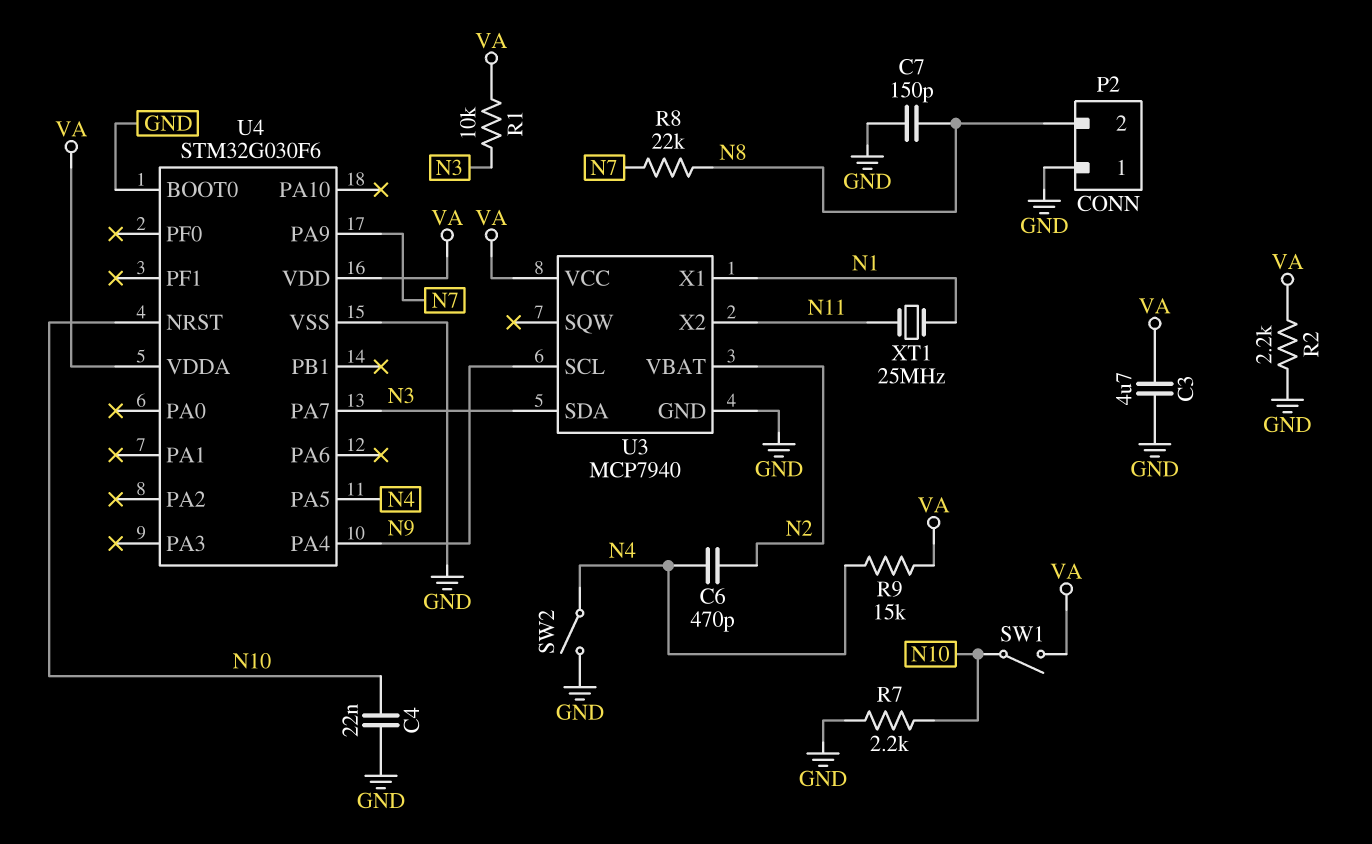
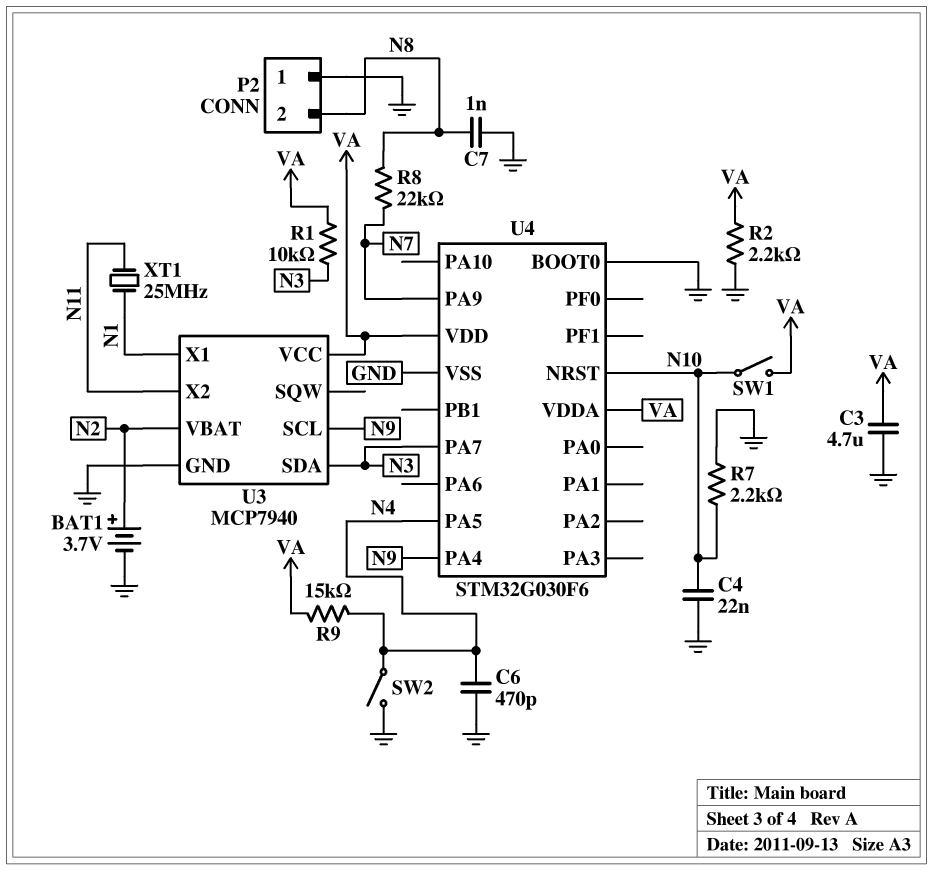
BAT1: none -> 3.7V (plus N2, minus GND)
C6: 470pF (N2, N4) -> 470pF (GND, N4)
C7: 150pF (GND, N8) -> 1nF (GND, N8)

